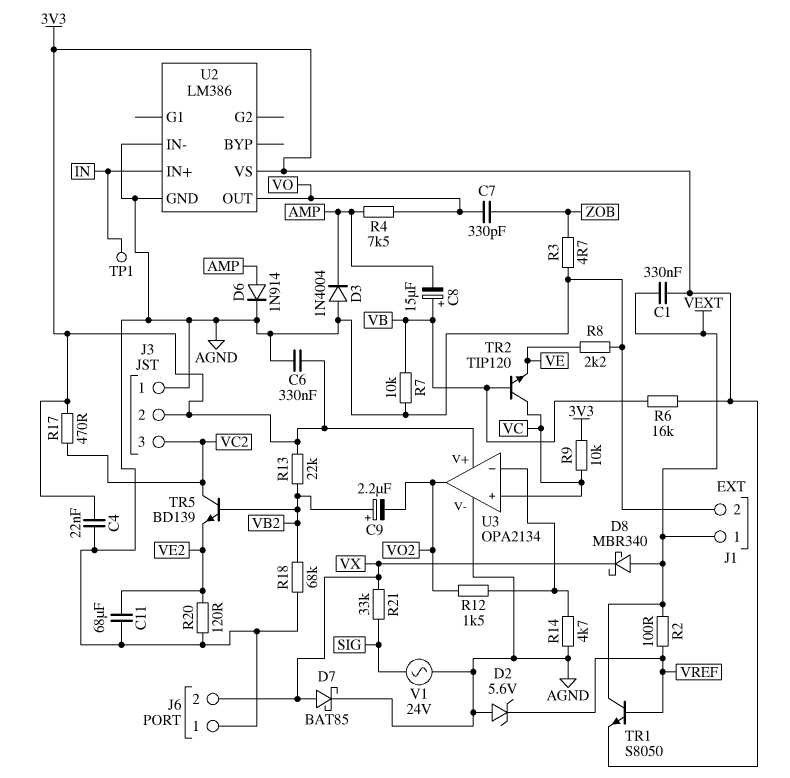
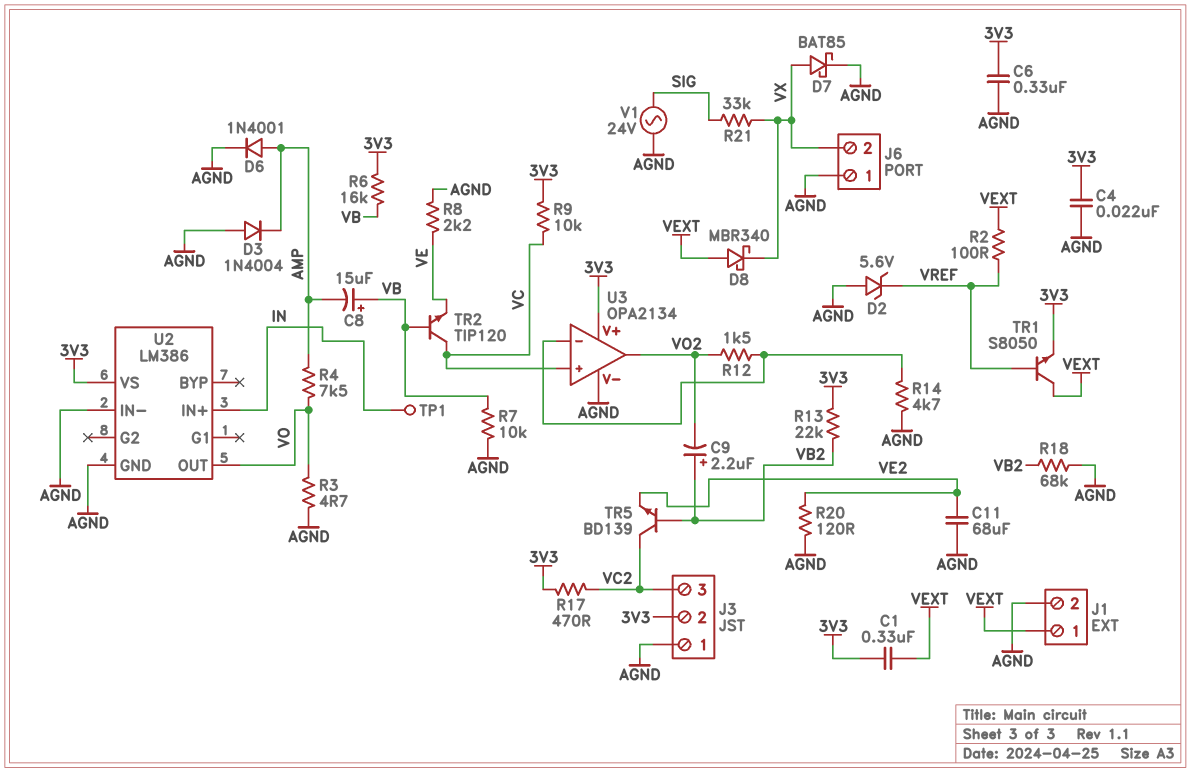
C7: 330pF (VO, ZOB) -> none
D6: diode 1N914 (A AMP, K AGND) -> diode 1N4001 (A AMP, K AGND)
R3: 4.7 (AGND, ZOB) -> 4.7 (AGND, VO)

